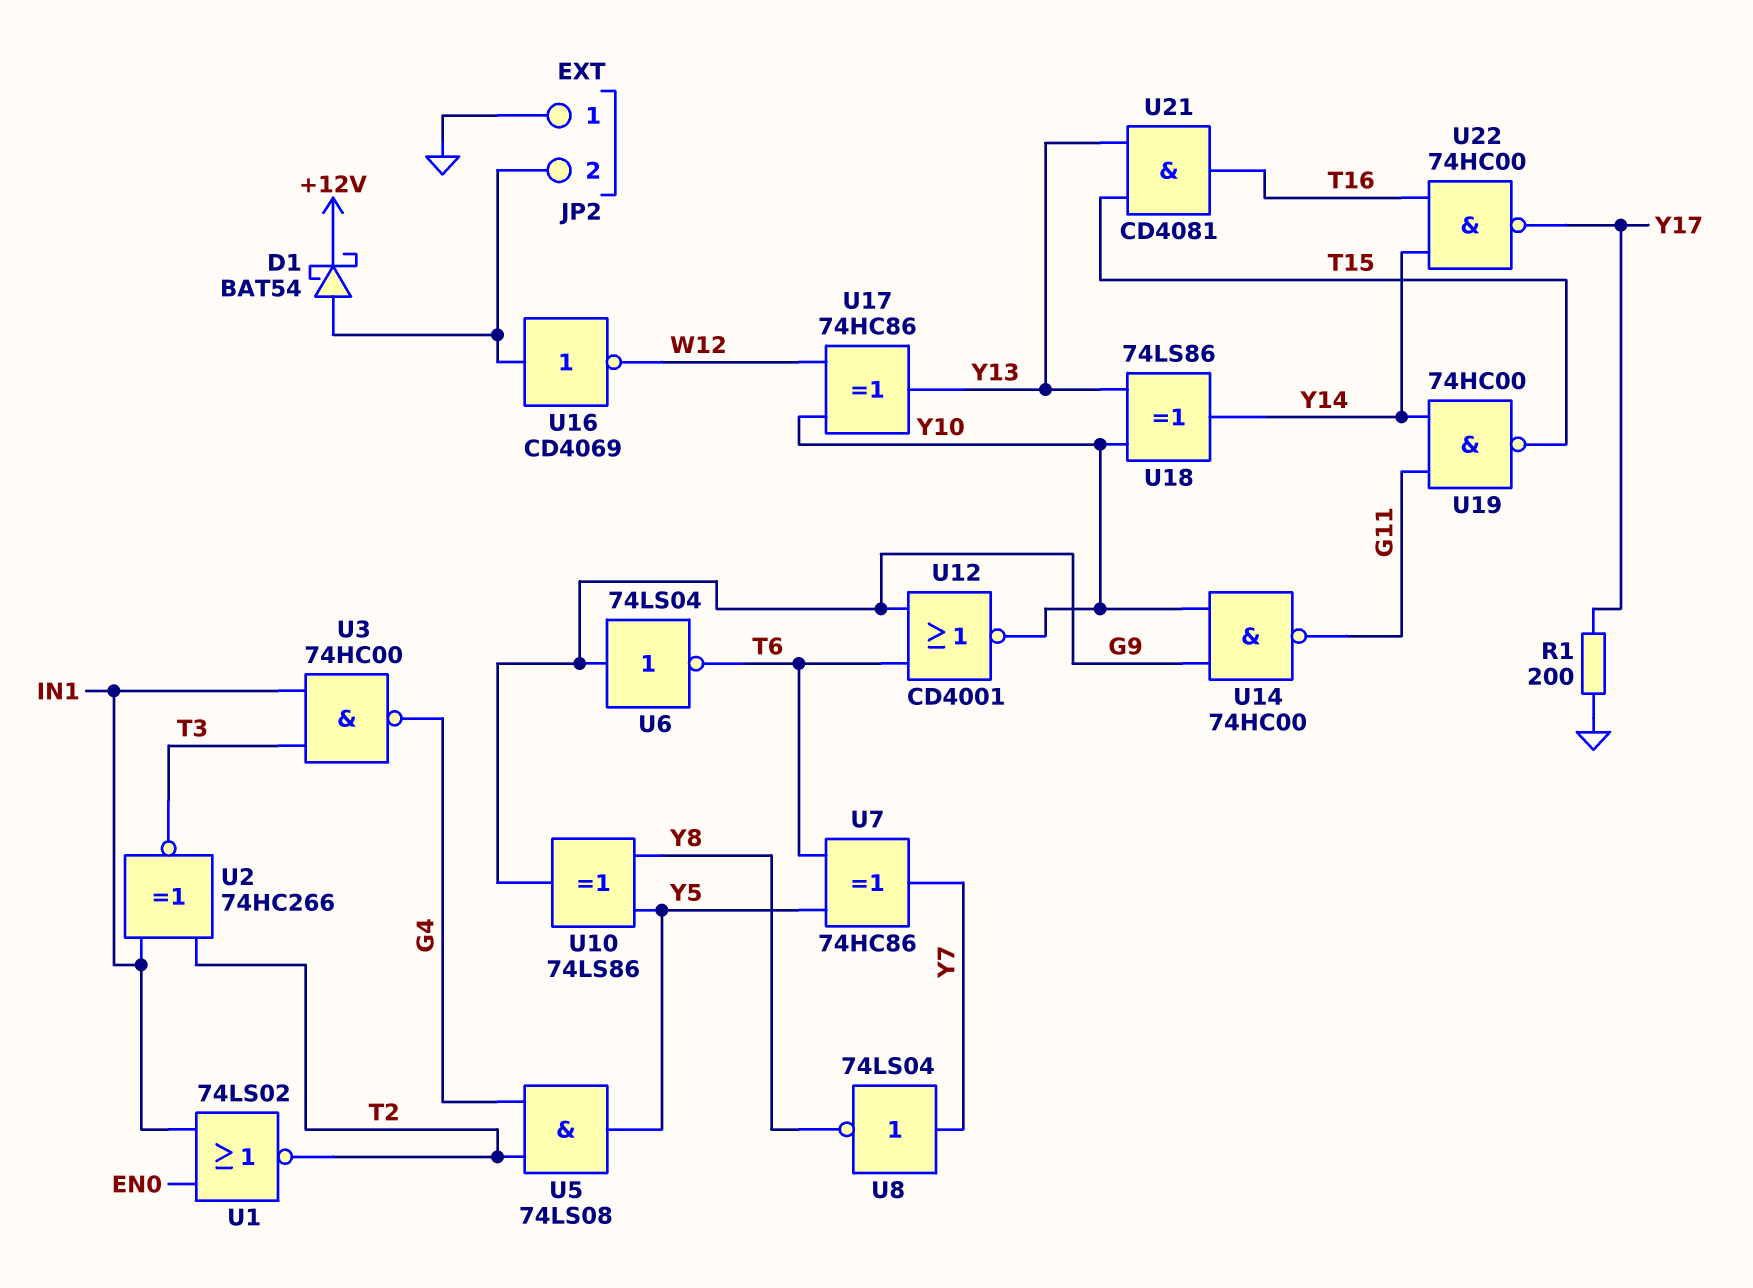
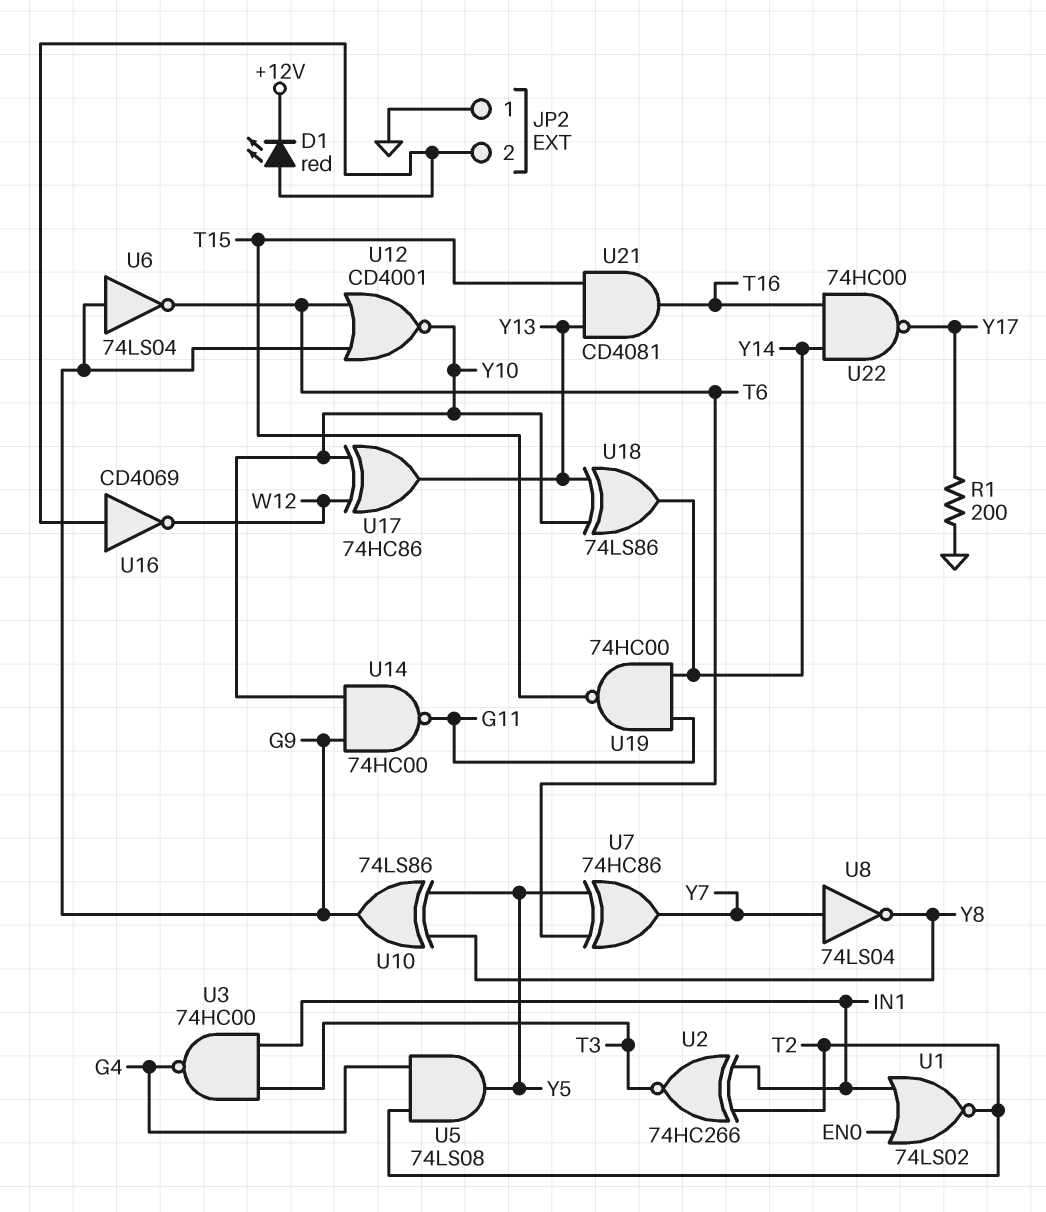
D1: schottky BAT54 (A JP2/2, K +12V) -> LED red (A JP2/2, K +12V)

